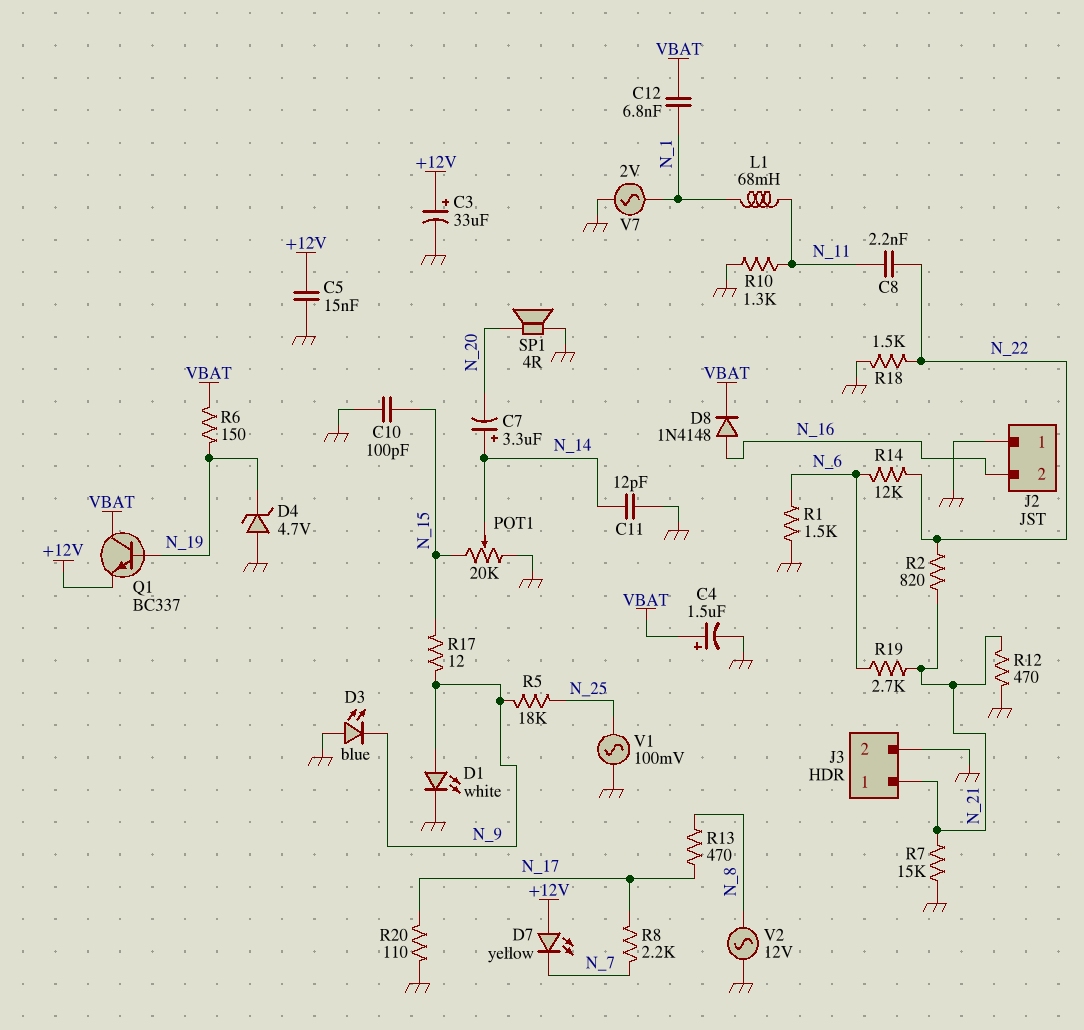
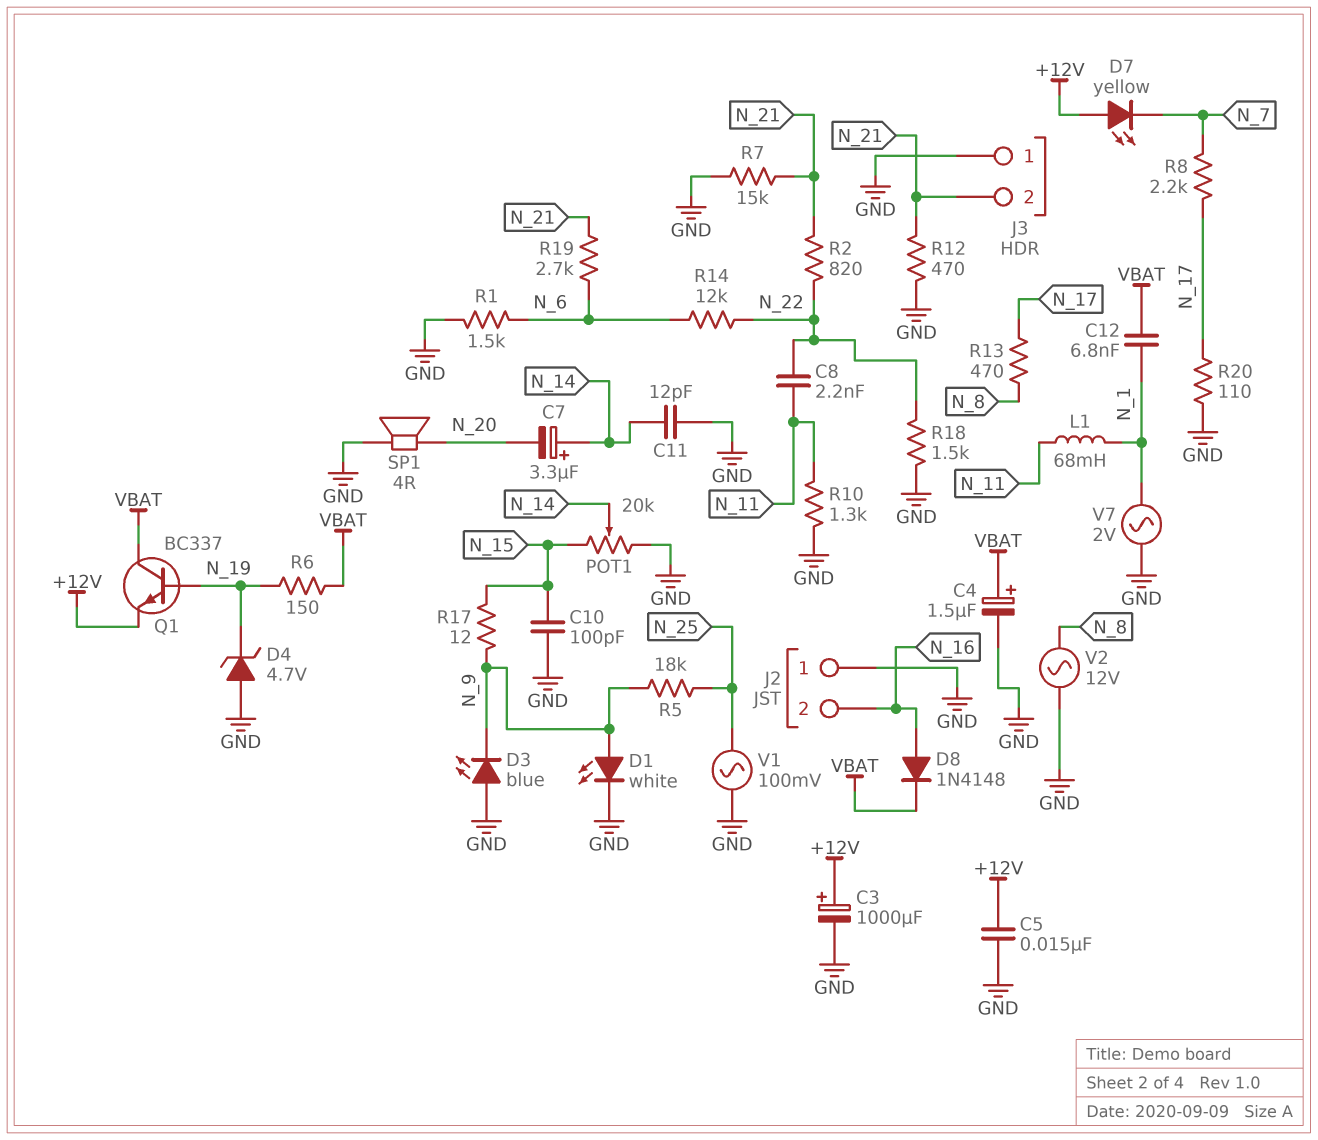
C3: 33uF (plus +12V, minus GND) -> 1000uF (plus +12V, minus GND)
J3 pin 1: N_21 -> GND
J3 pin 2: GND -> N_21

